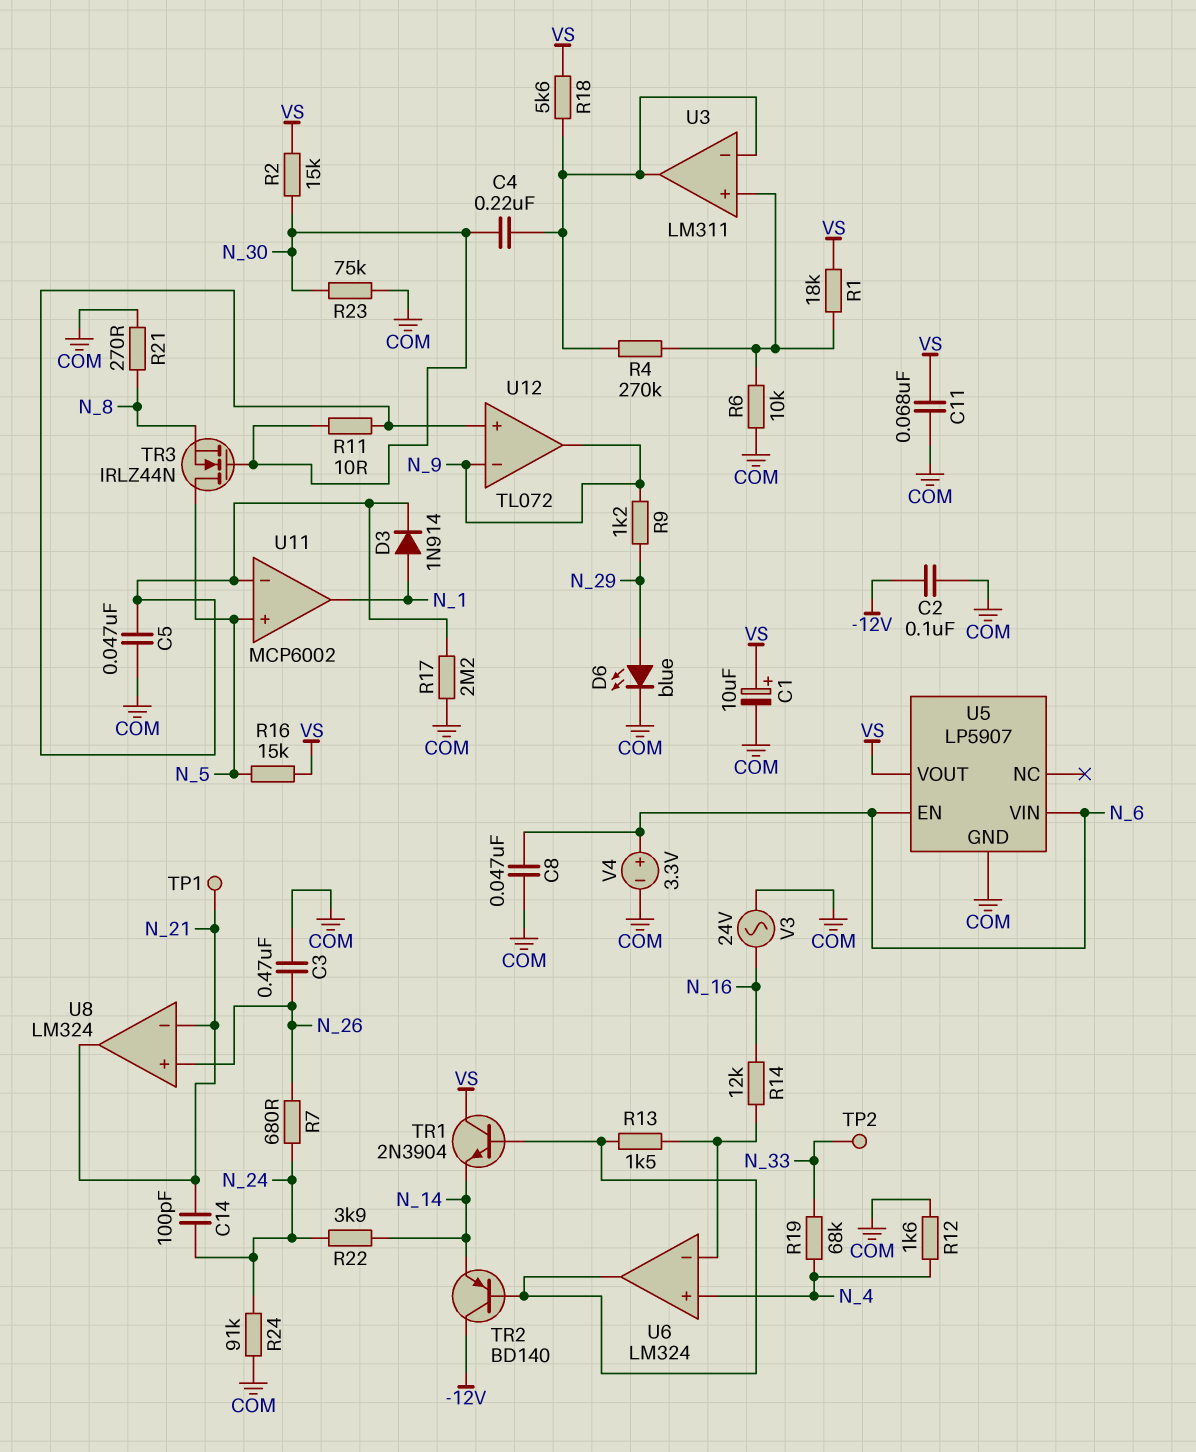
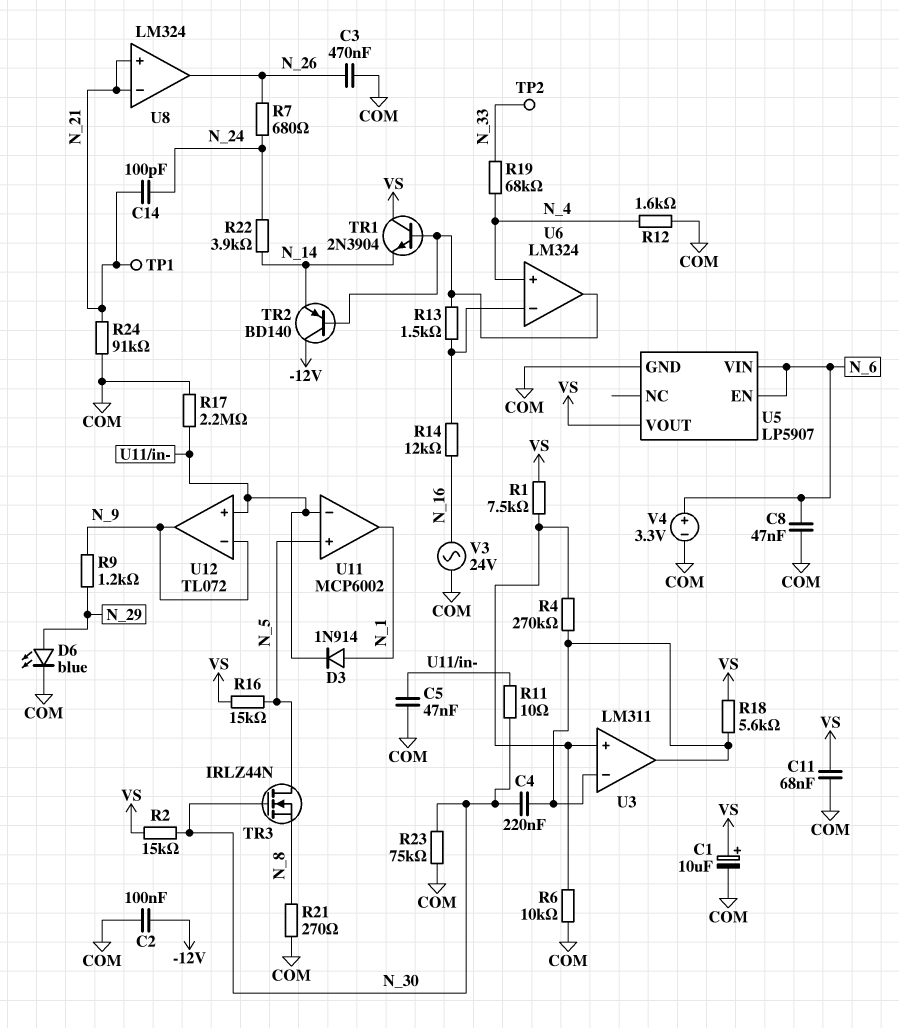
R1: 18k (U3/in+, VS) -> 7.5k (U3/in+, VS)
R24: 91k (COM, N_24) -> 91k (COM, N_21)
U8 pin in+: N_26 -> N_21
U8 pin out: N_21 -> N_26

